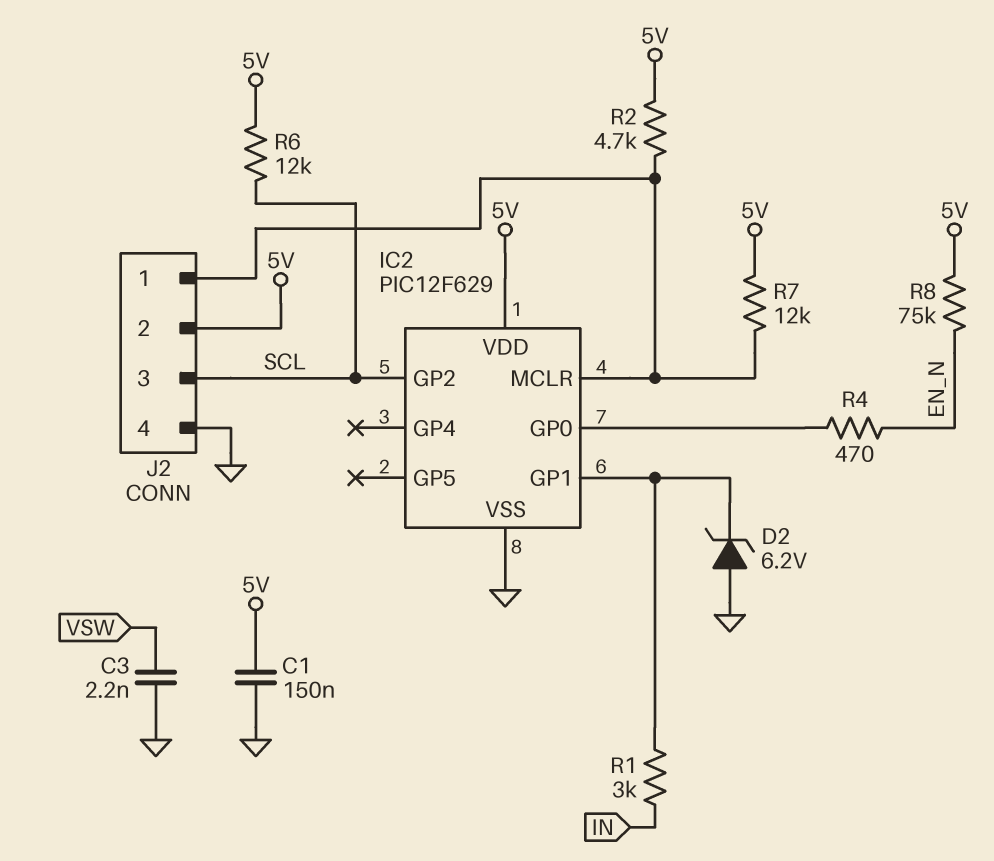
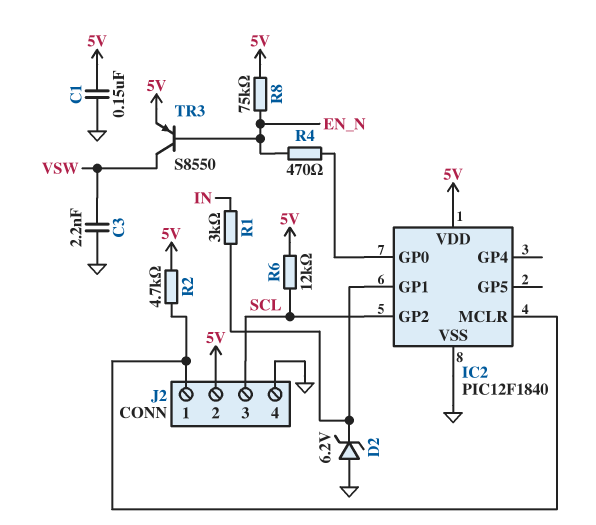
IC2: PIC12F629 -> PIC12F1840
R7: 12k (5V, IC2/MCLR) -> none
TR3: none -> PNP S8550 (B EN_N, C VSW, E 5V)

